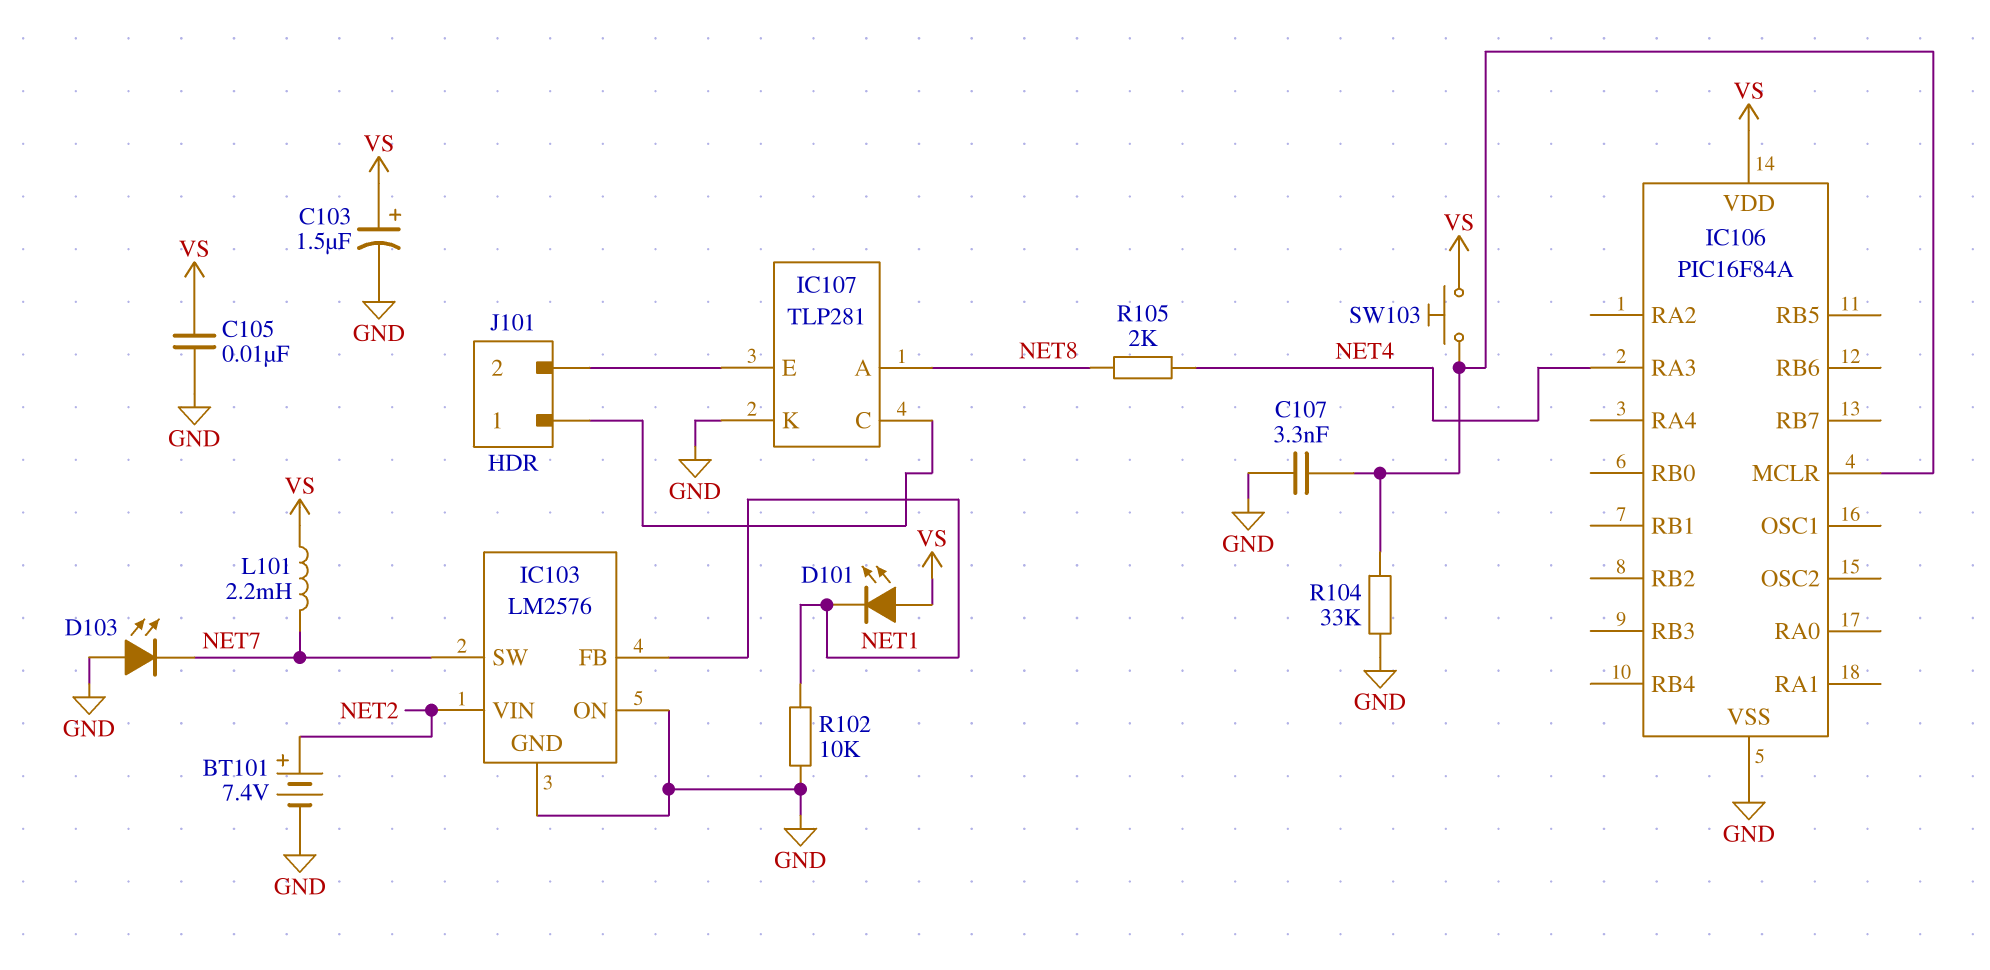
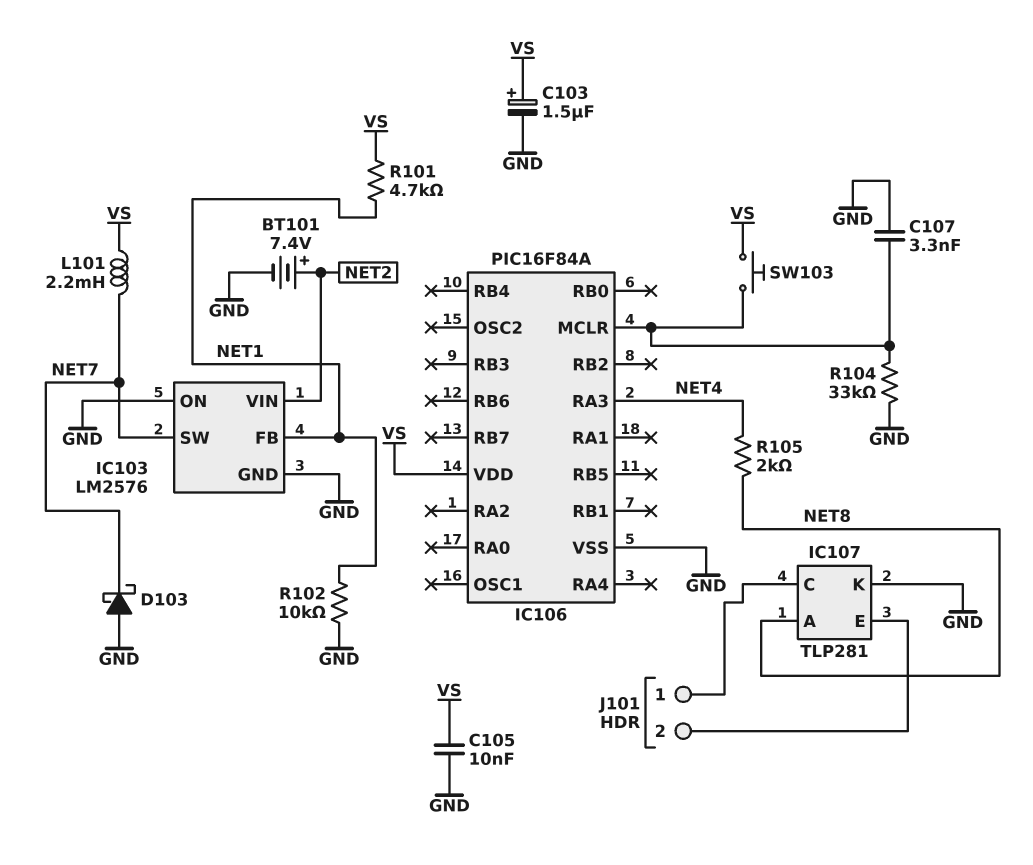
D101: LED (A VS, K NET1) -> none
D103: LED (A GND, K NET7) -> schottky (A GND, K NET7)
R101: none -> 4.7k (NET1, VS)

